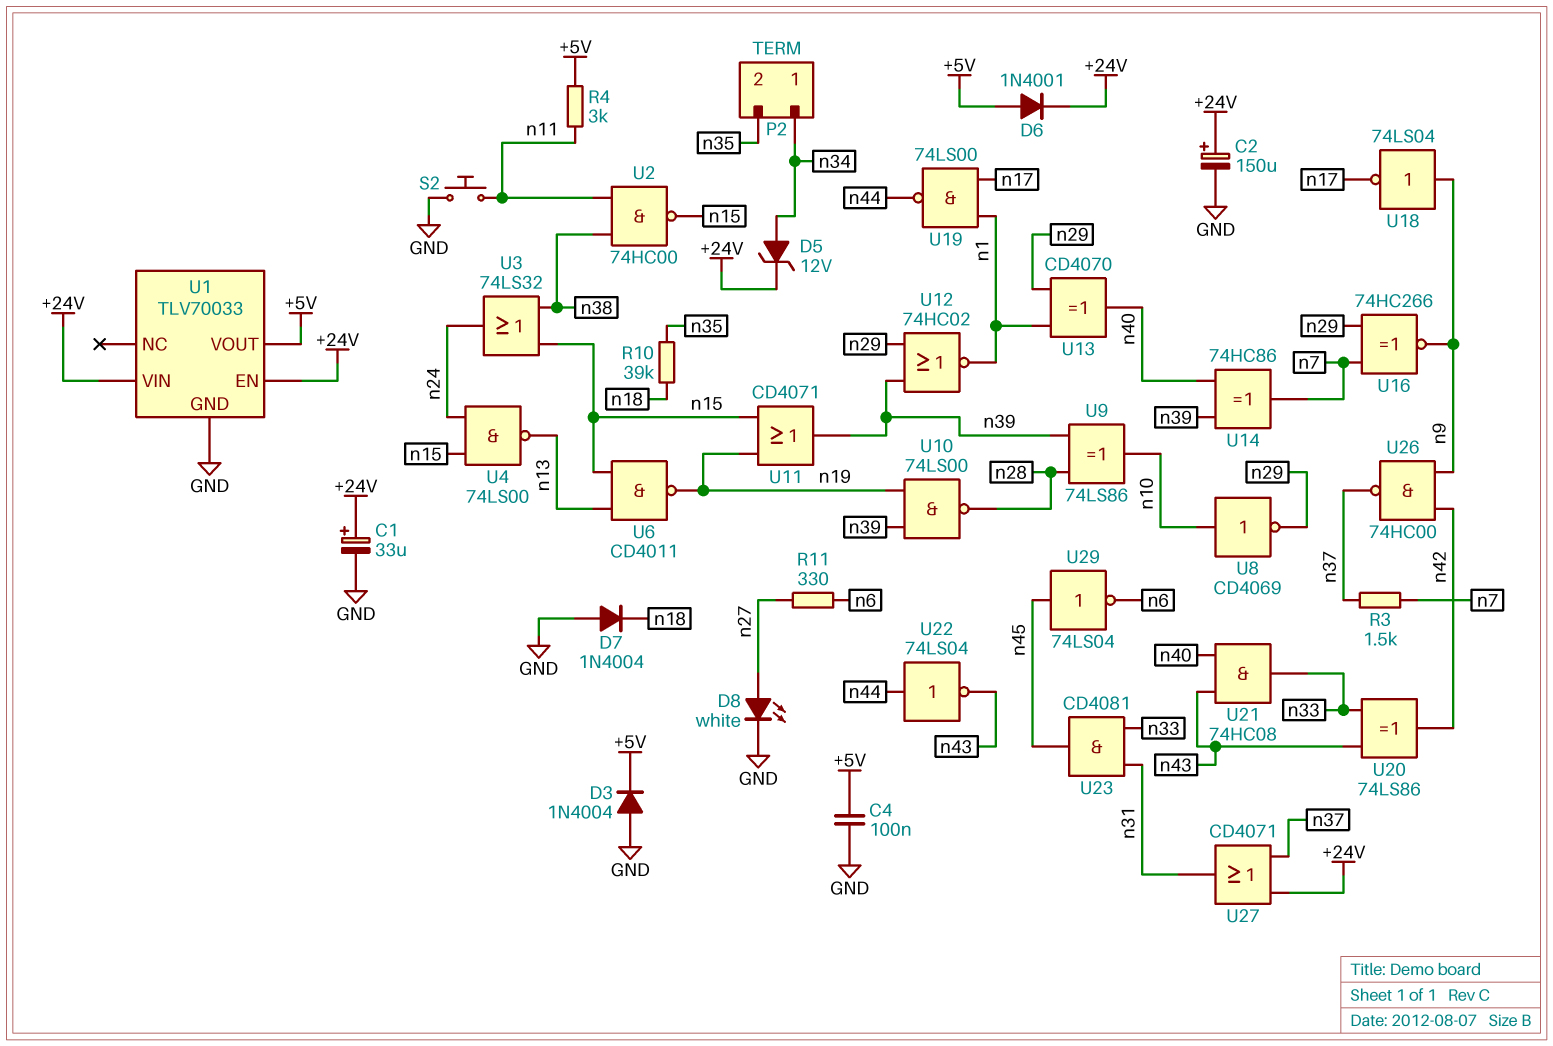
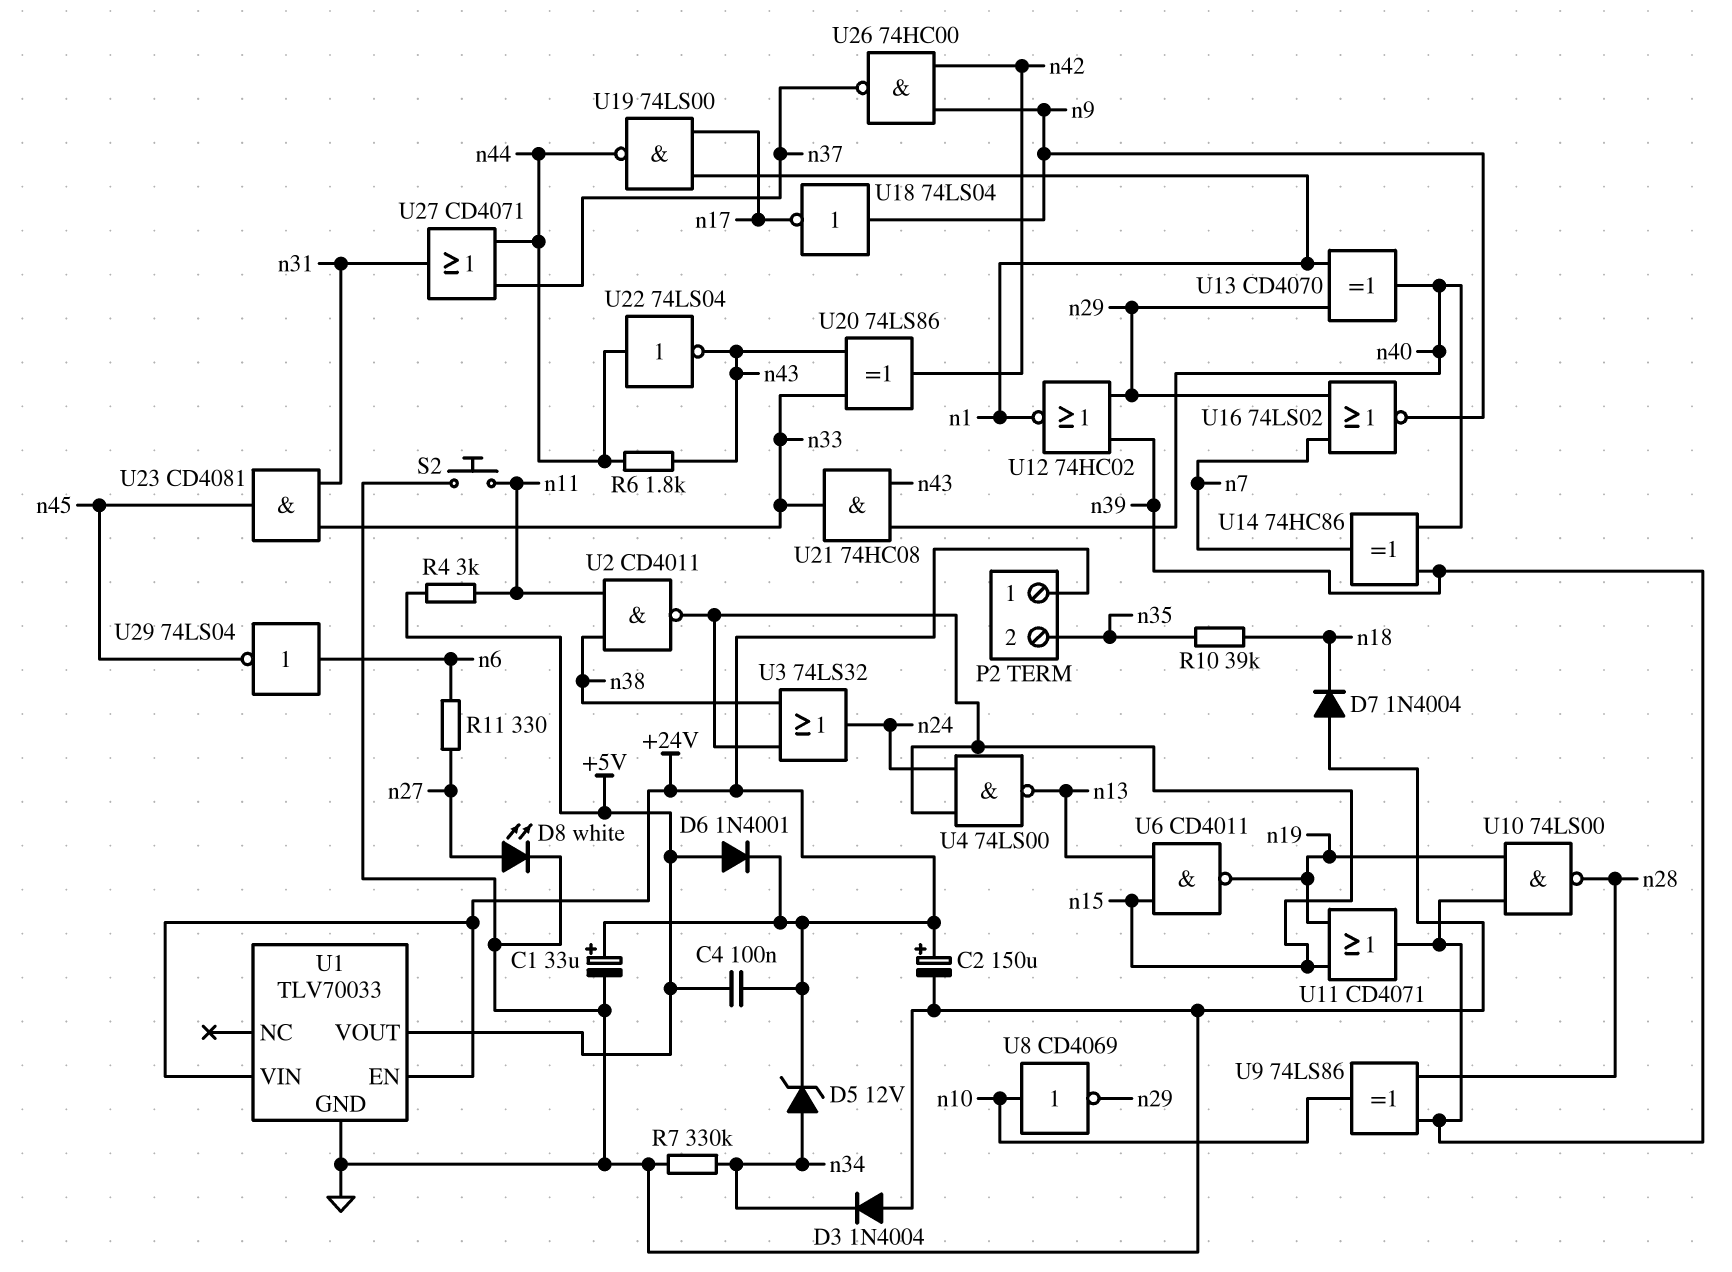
C4: 100nF (+5V, GND) -> 100nF (+5V, +24V)
D3: diode 1N4004 (A GND, K +5V) -> diode 1N4004 (A GND, K n34)
P2 pin 1: n34 -> +24V
R3: 1.5k (n7, n37) -> none
R6: none -> 1.8k (n43, n44)
R7: none -> 330k (GND, n34)
U2: NAND 74HC00 (in n11, in n38, out n15) -> NAND CD4011 (in n11, in n38, out n15)
U16: XNOR 74HC266 (in n7, in n29, out n9) -> NOR 74LS02 (in n7, in n29, out n9)
U27: OR CD4071 (in +24V, in n37, out n31) -> OR CD4071 (in n37, in n44, out n31)
U29: NOT 74LS04 (in n45, out n6) -> NOT 74LS04 (in n6, out n45)

